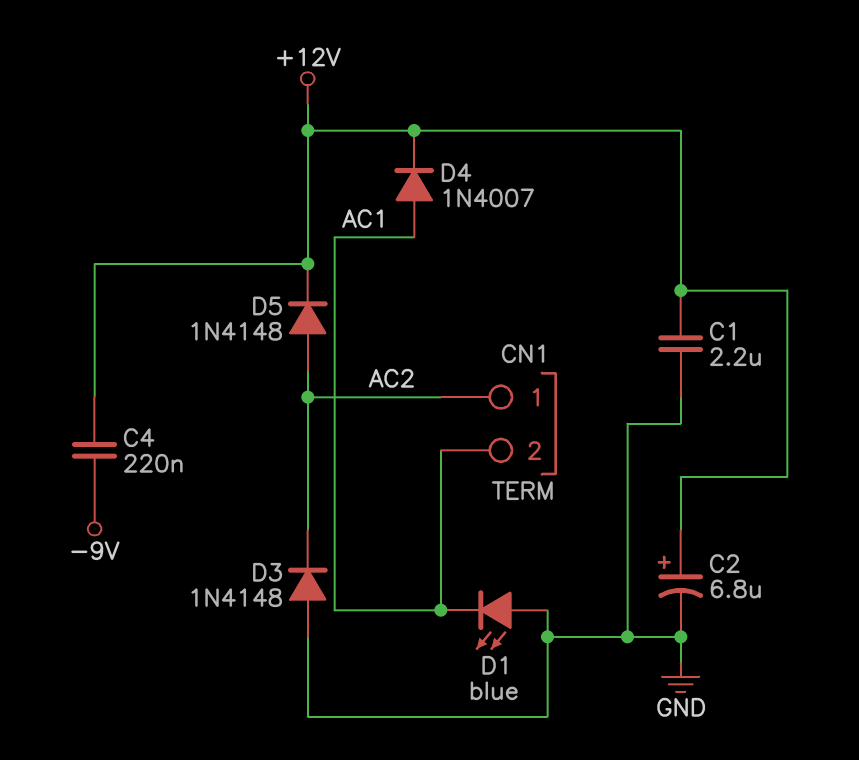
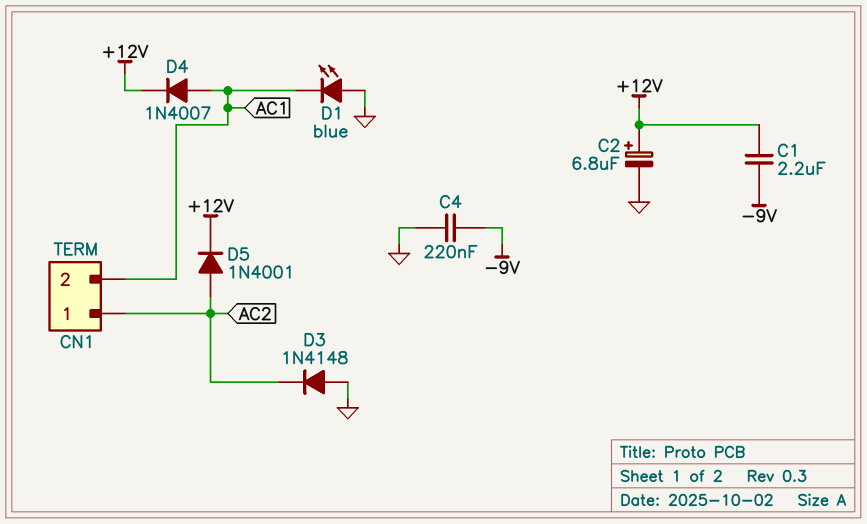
C1: 2.2uF (+12V, GND) -> 2.2uF (+12V, -9V)
C4: 220nF (+12V, -9V) -> 220nF (-9V, GND)
D5: diode 1N4148 (A AC2, K +12V) -> diode 1N4001 (A AC2, K +12V)

